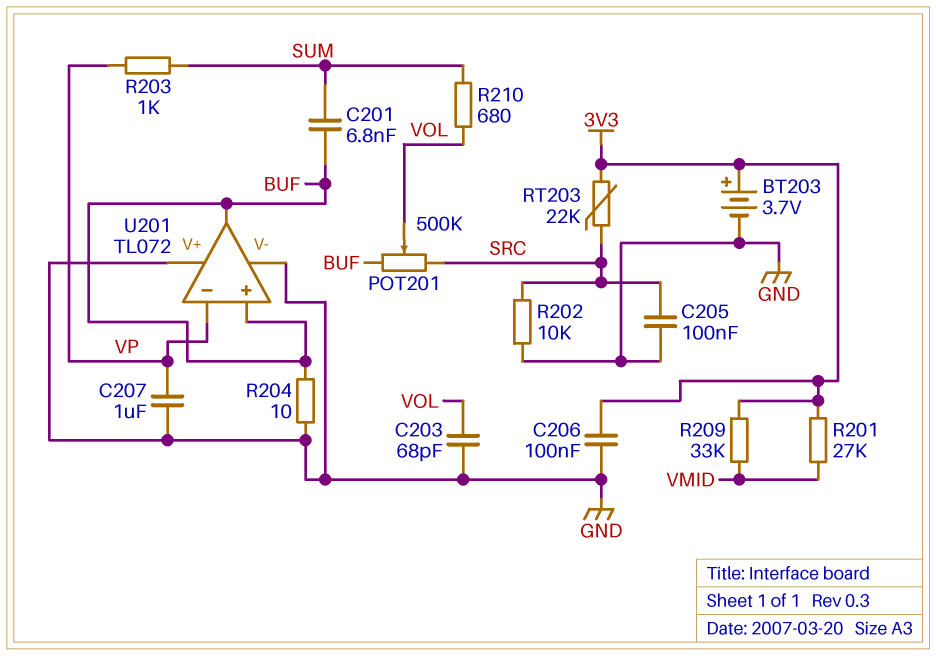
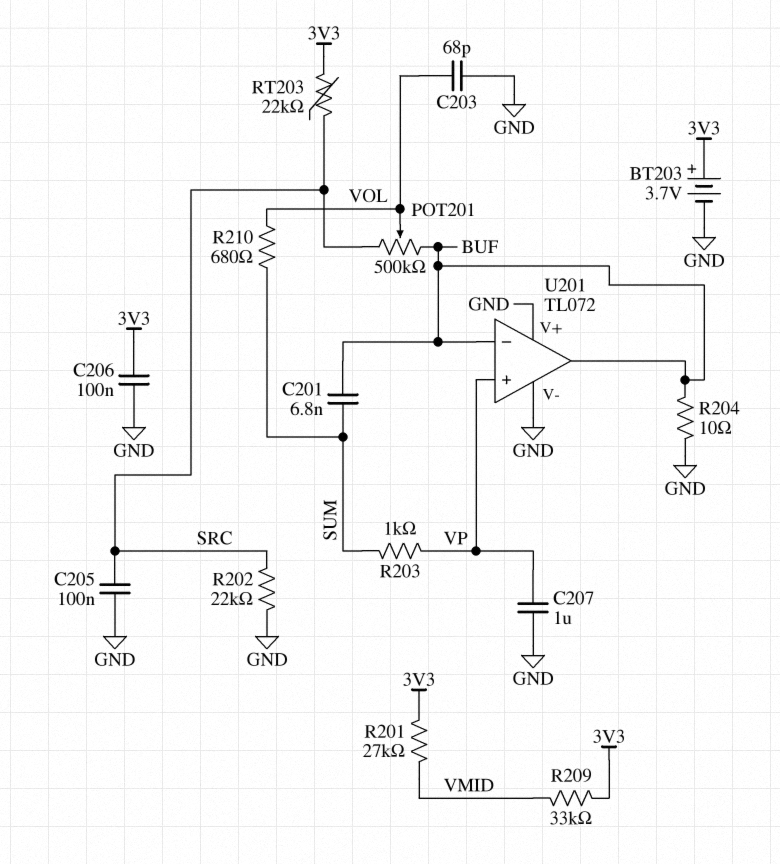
R202: 10k (GND, SRC) -> 22k (GND, SRC)
U201 pin in+: BUF -> VP
U201 pin in-: VP -> BUF

